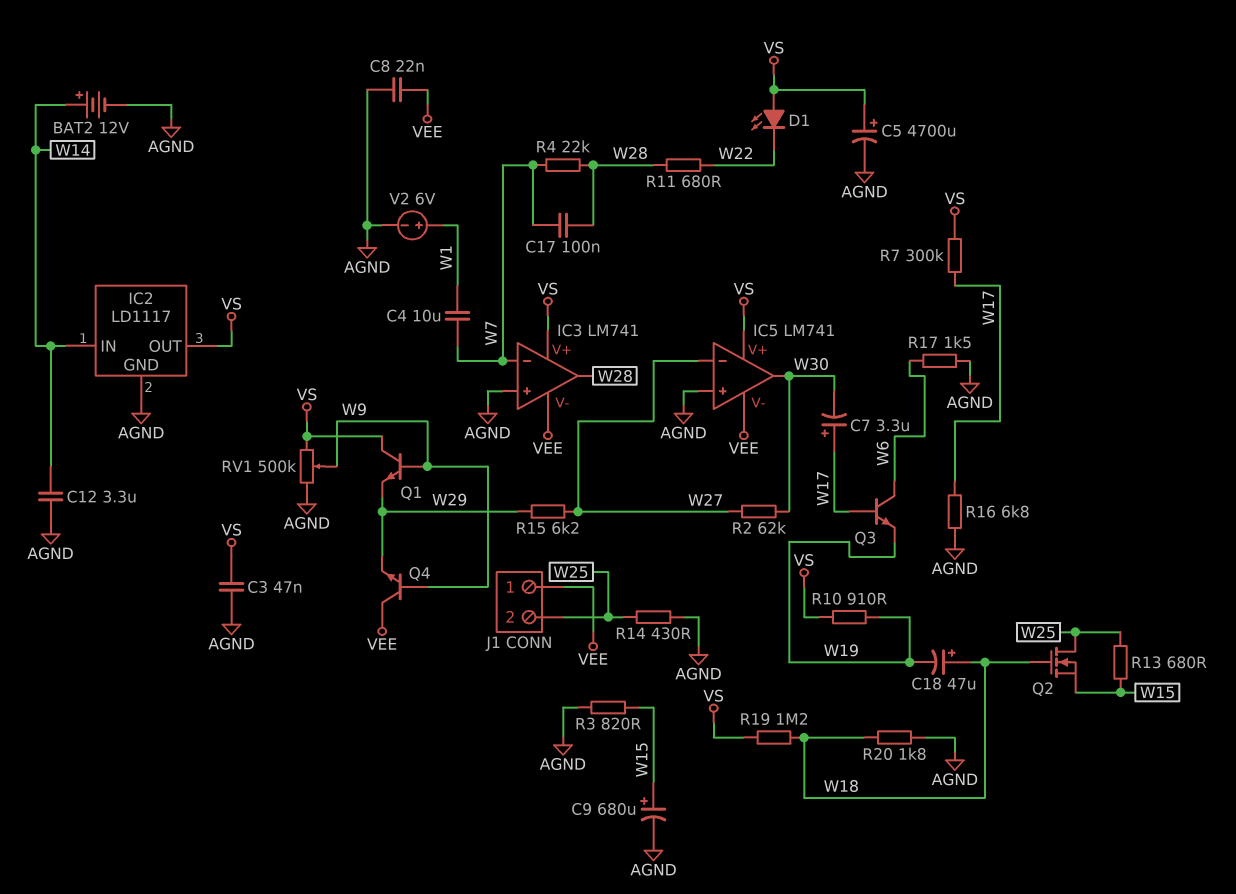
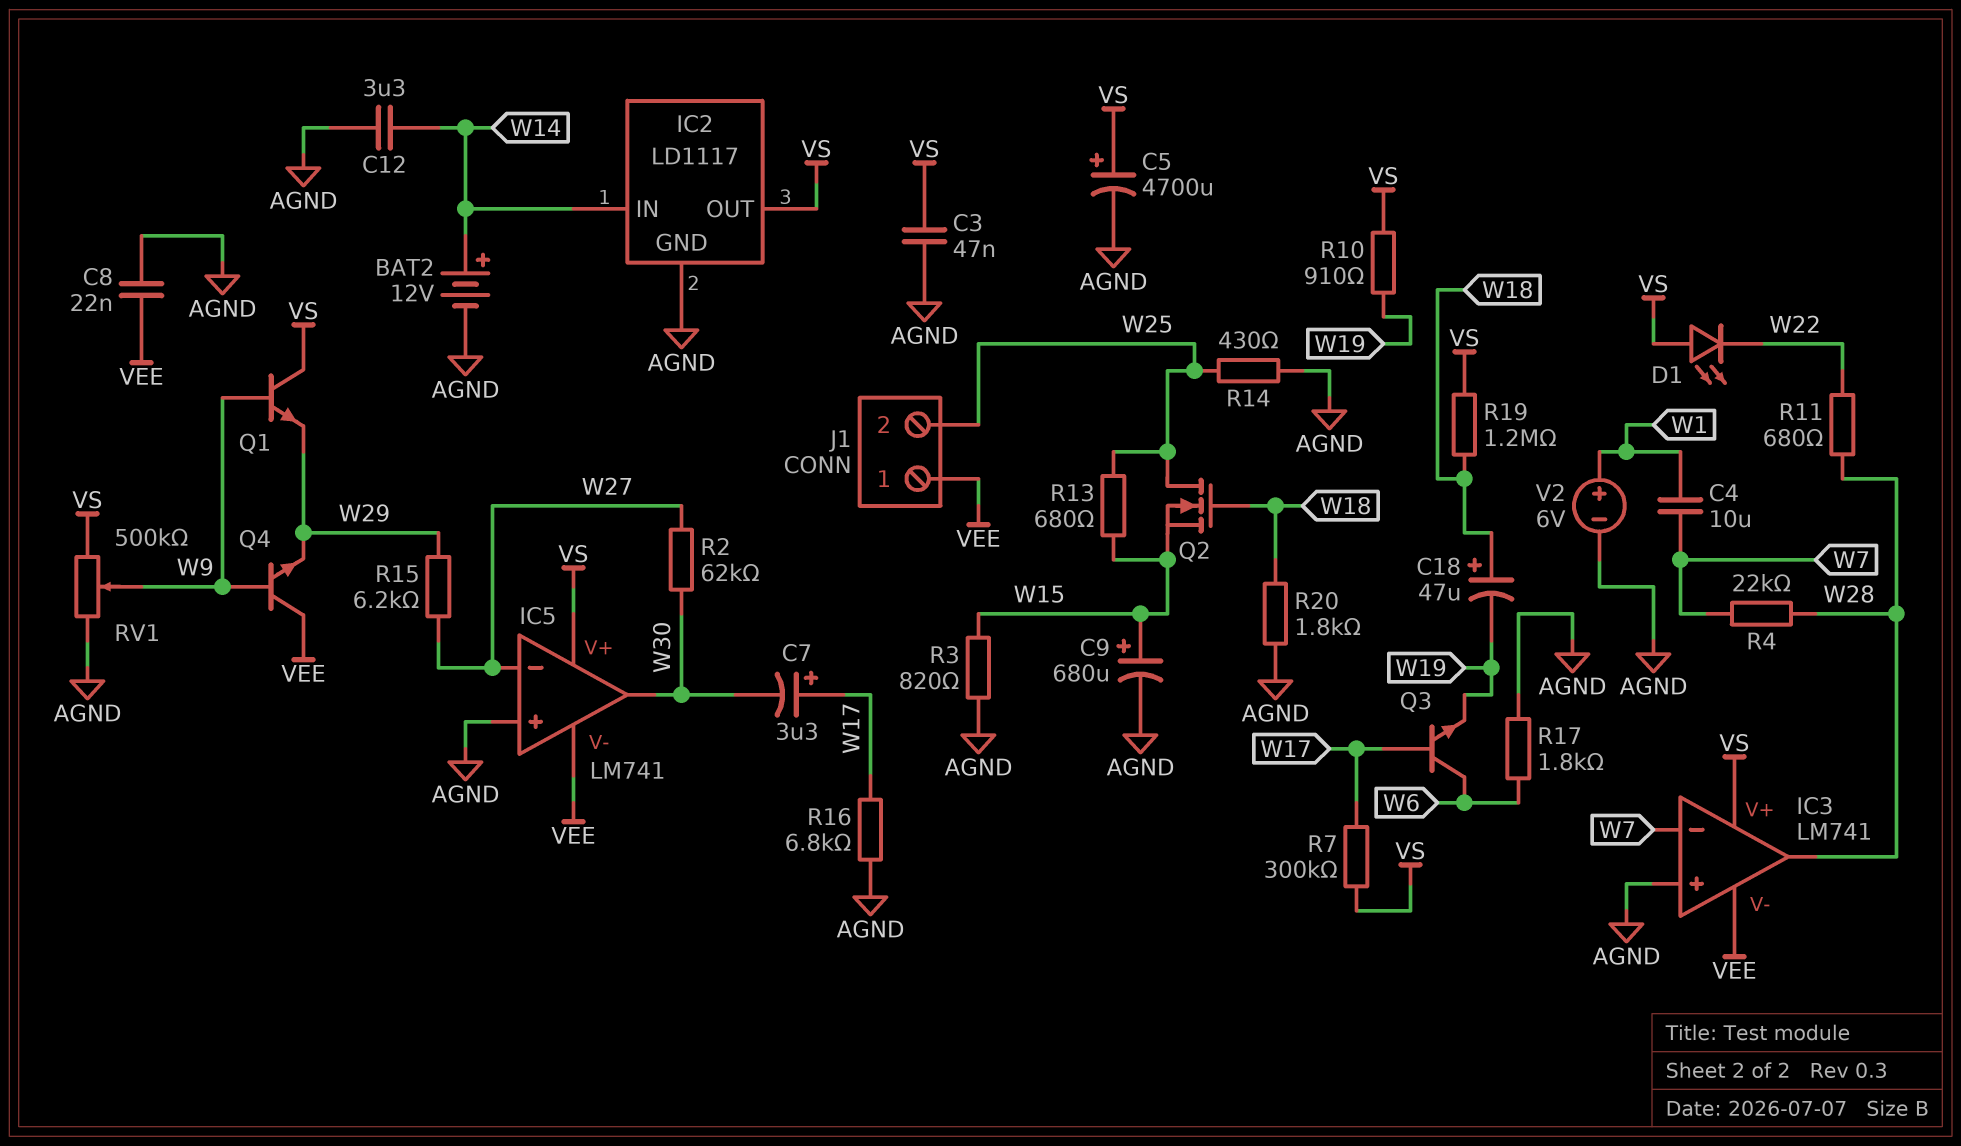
C17: 100nF (W7, W28) -> none
R17: 1.5k (AGND, W6) -> 1.8k (AGND, W6)

